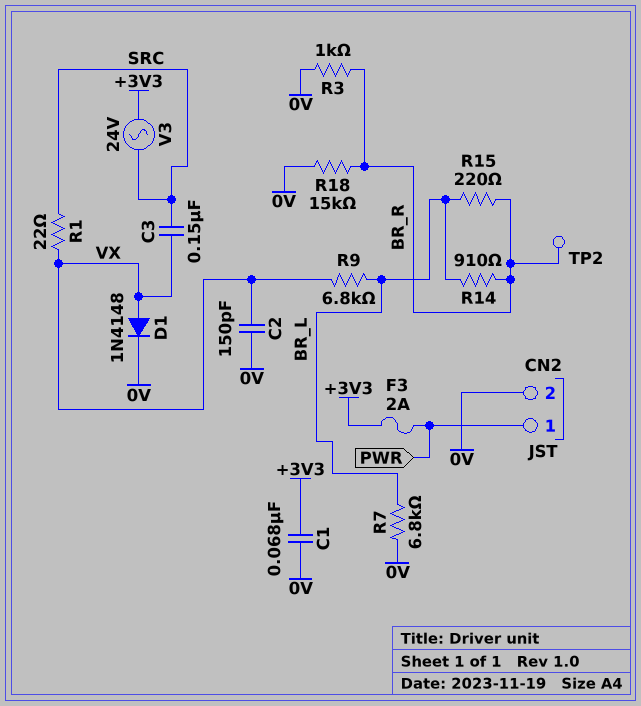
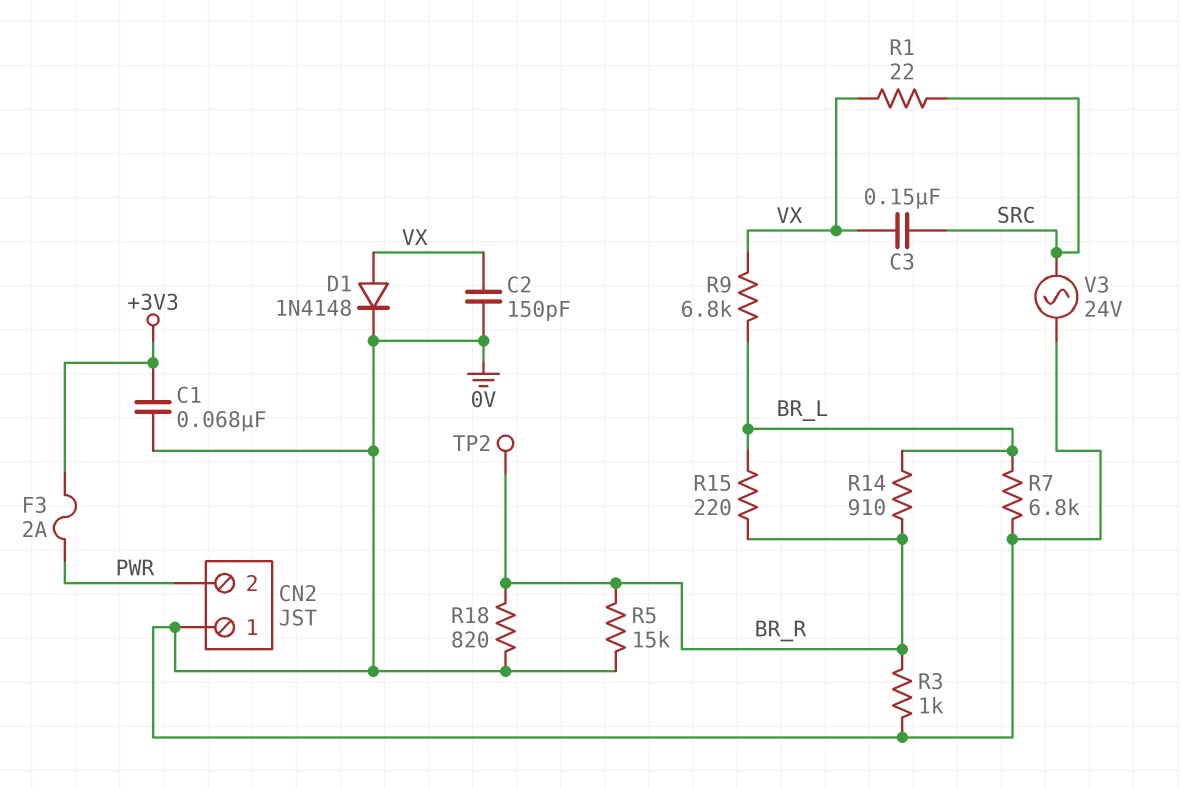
CN2 pin 1: PWR -> 0V
CN2 pin 2: 0V -> PWR
R5: none -> 15k (0V, BR_R)
R18: 15k (0V, BR_R) -> 820 (0V, BR_R)
V3: AC 24V (+3V3, SRC) -> AC 24V (0V, SRC)

